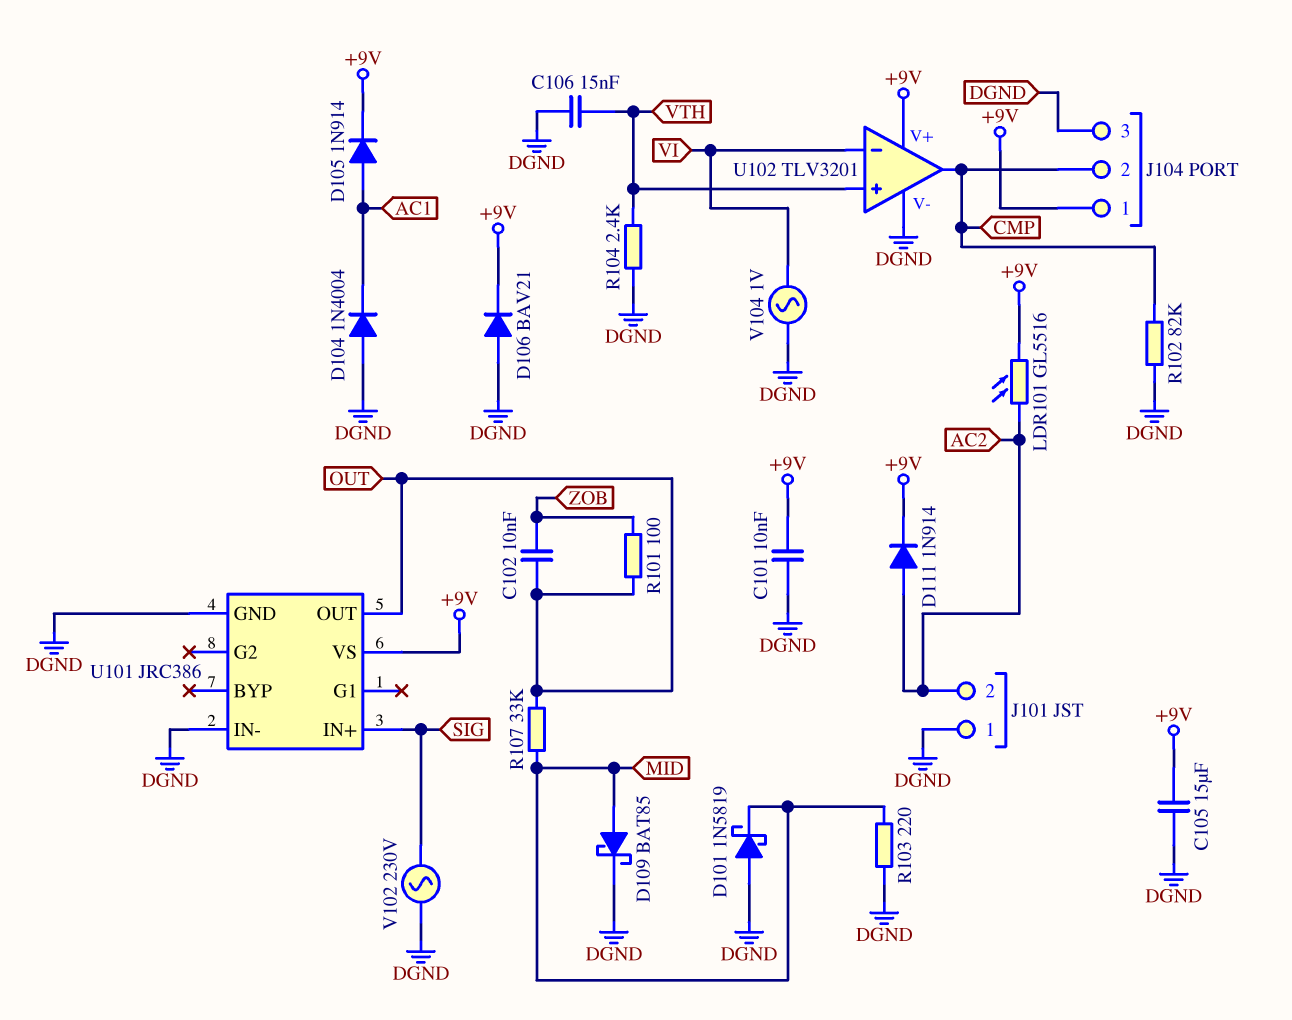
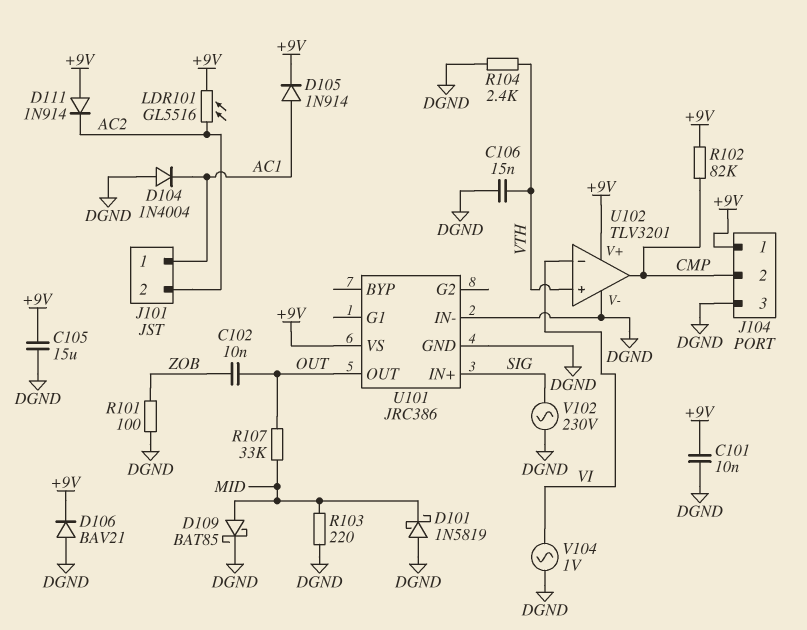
D111: diode 1N914 (A AC2, K +9V) -> diode 1N914 (A +9V, K AC2)
J101 pin 1: DGND -> AC1
R101: 100 (OUT, ZOB) -> 100 (DGND, ZOB)
R102: 82k (CMP, DGND) -> 82k (+9V, CMP)

